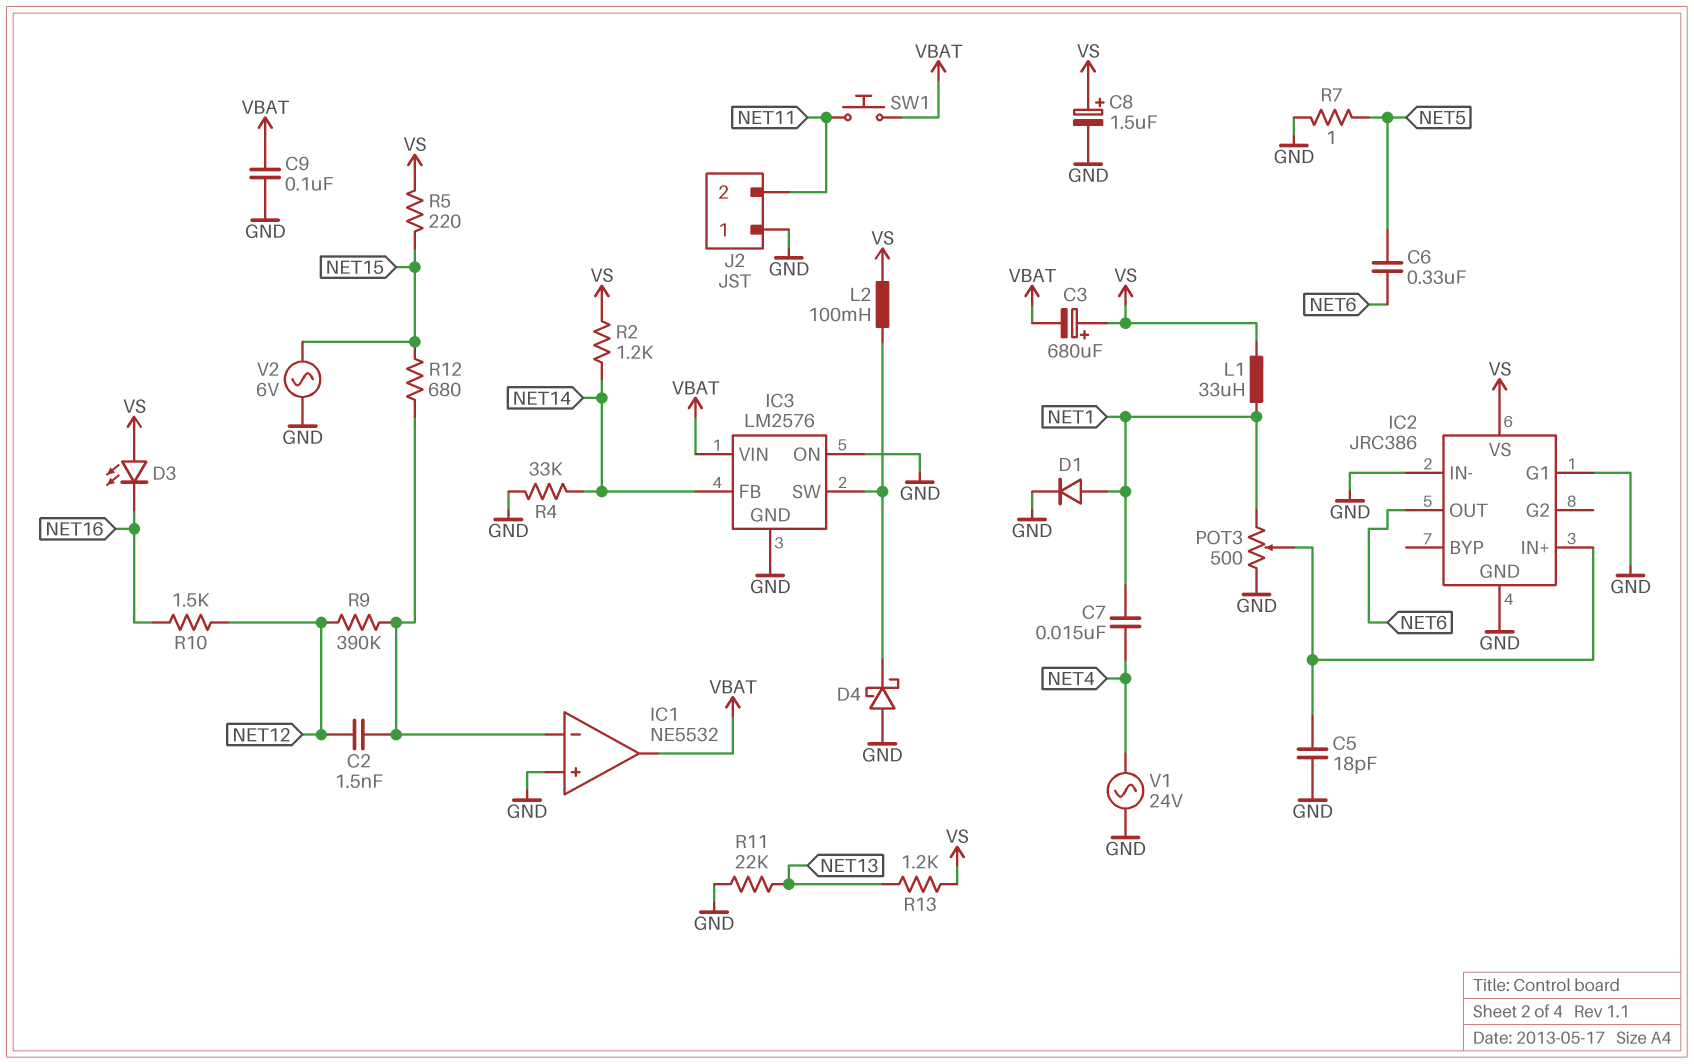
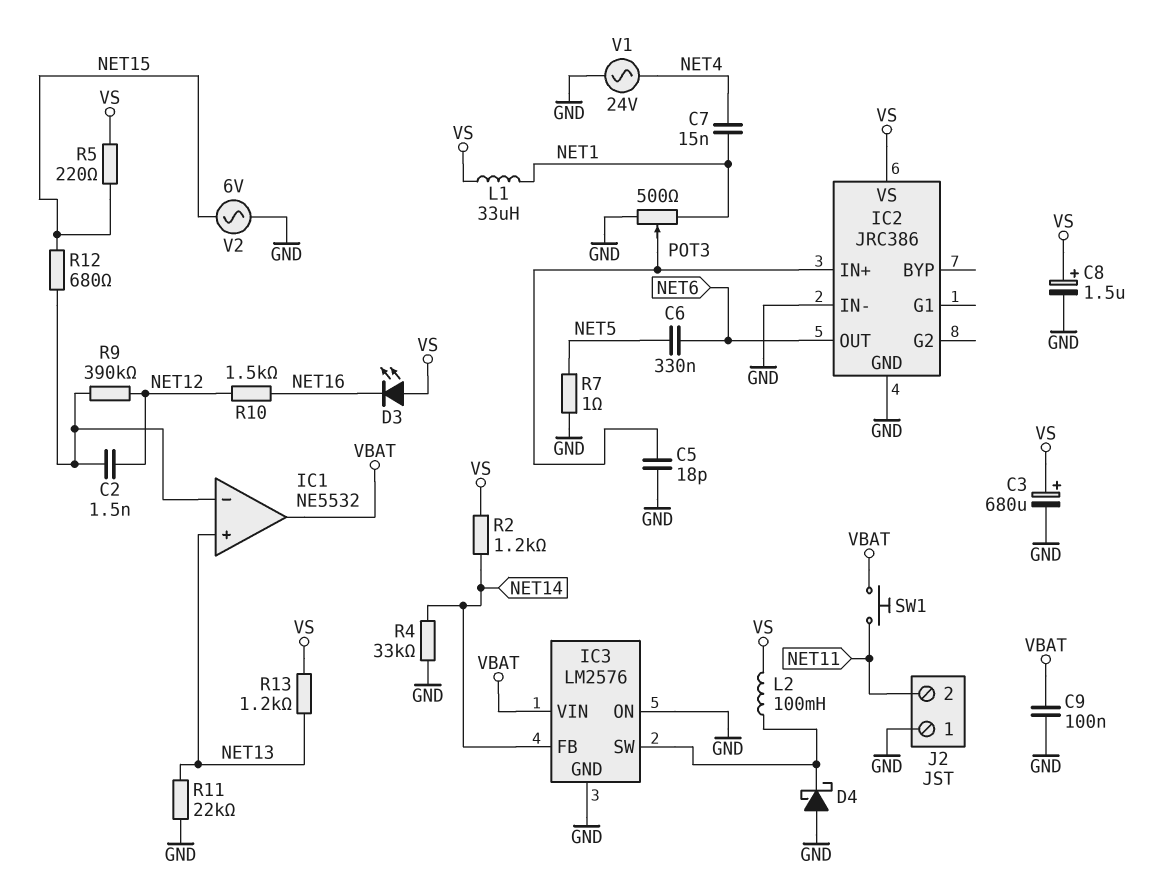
C3: 680uF (plus VS, minus VBAT) -> 680uF (plus VS, minus GND)
D1: diode (A NET1, K GND) -> none
IC1 pin in+: GND -> NET13
IC2 pin G1: GND -> none

